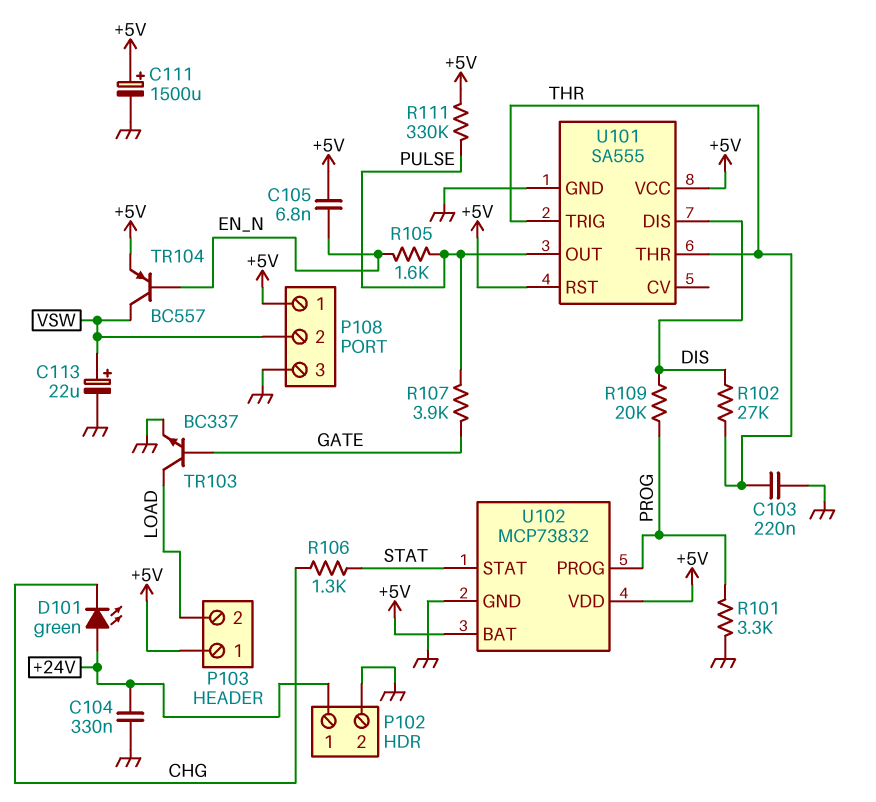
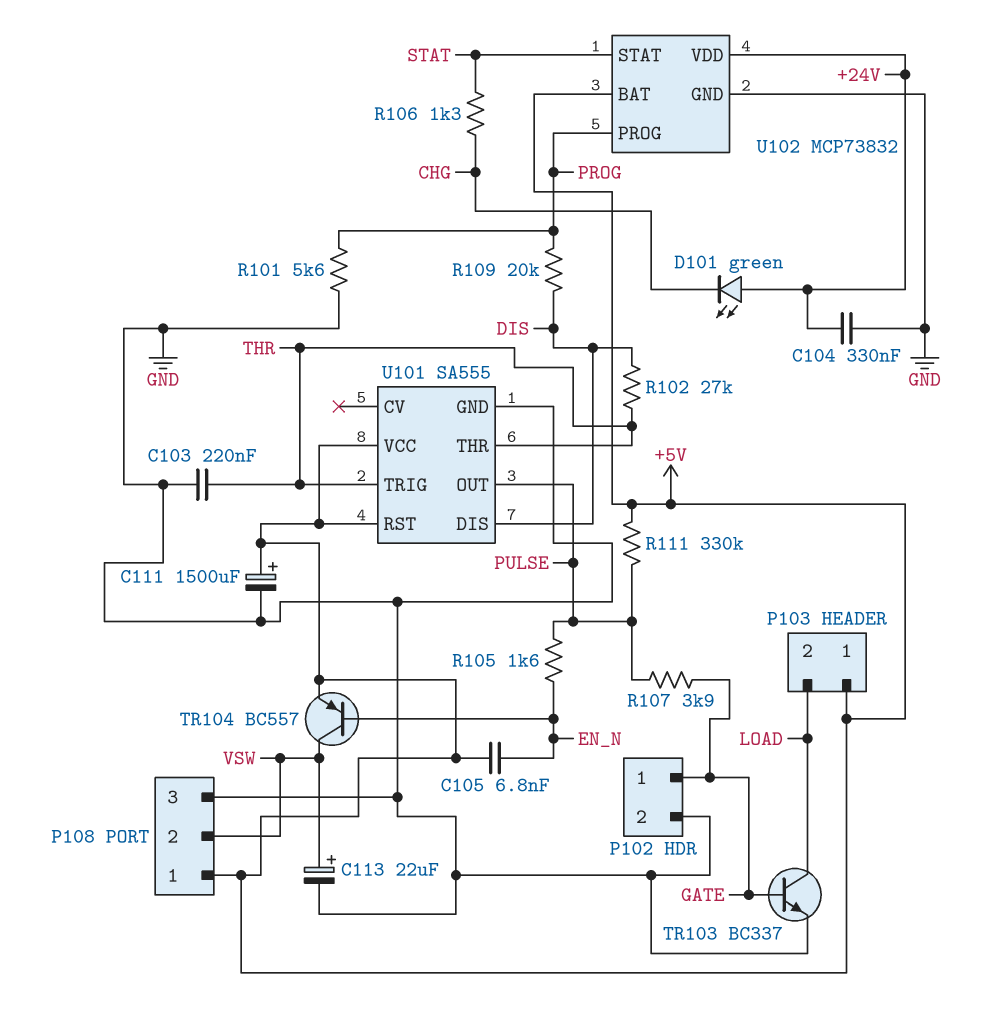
P102 pin 1: +24V -> GATE
R101: 3.3k (GND, PROG) -> 5.6k (GND, PROG)
U102 pin VDD: +5V -> +24V

